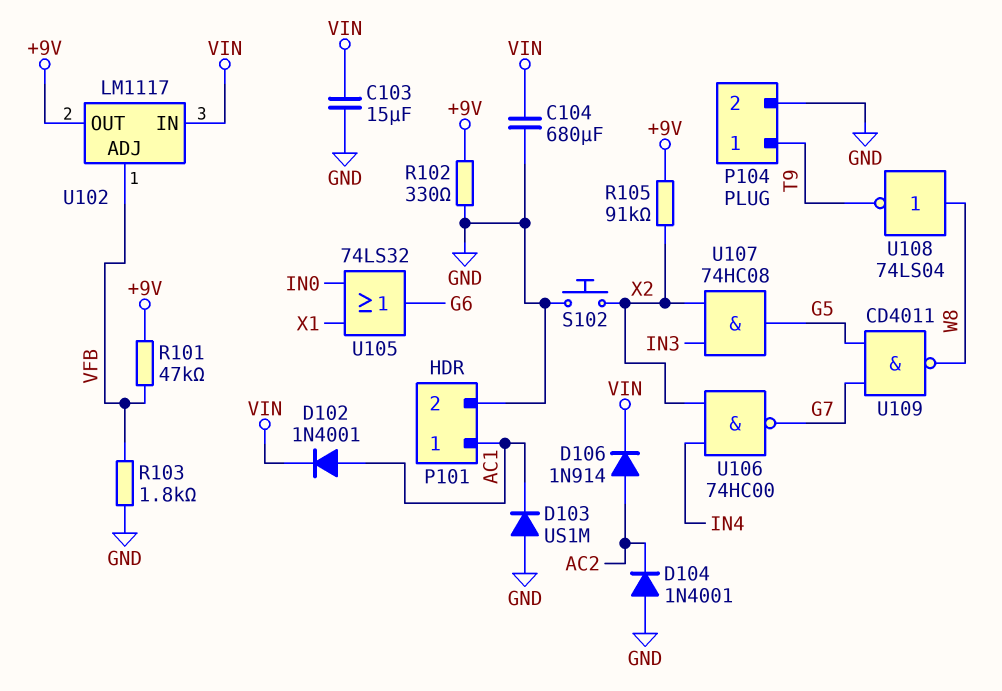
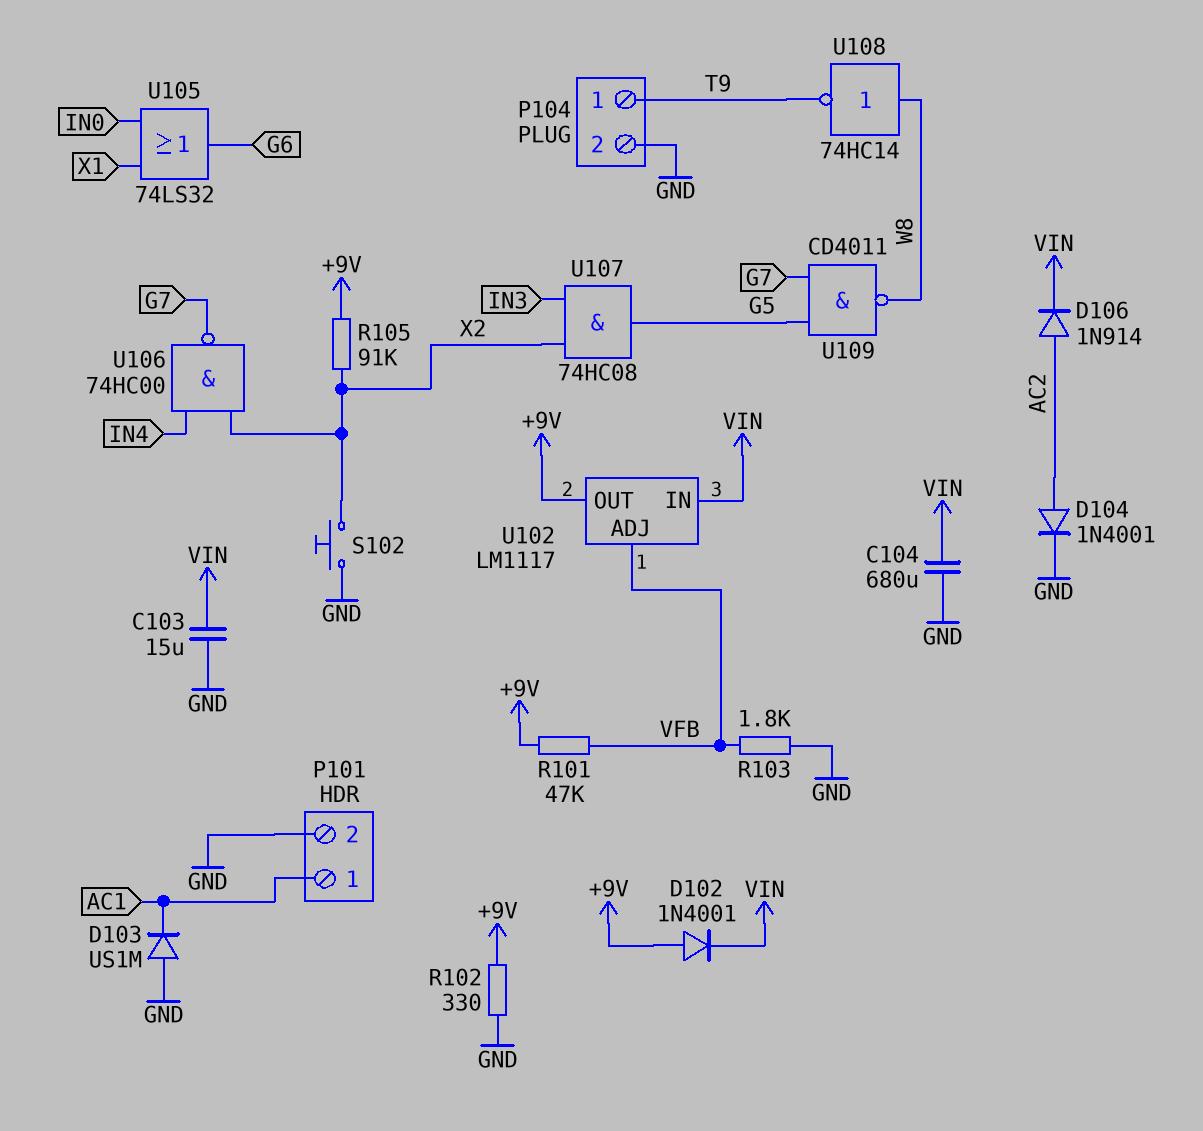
D102: diode 1N4001 (A AC1, K VIN) -> diode 1N4001 (A +9V, K VIN)
D104: diode 1N4001 (A GND, K AC2) -> diode 1N4001 (A AC2, K GND)
U108: NOT 74LS04 (in W8, out T9) -> NOT 74HC14 (in W8, out T9)

